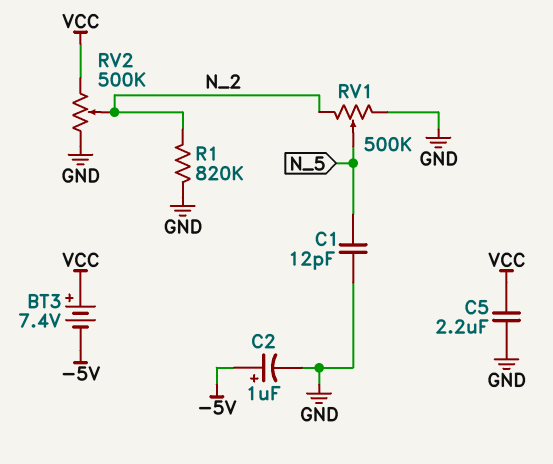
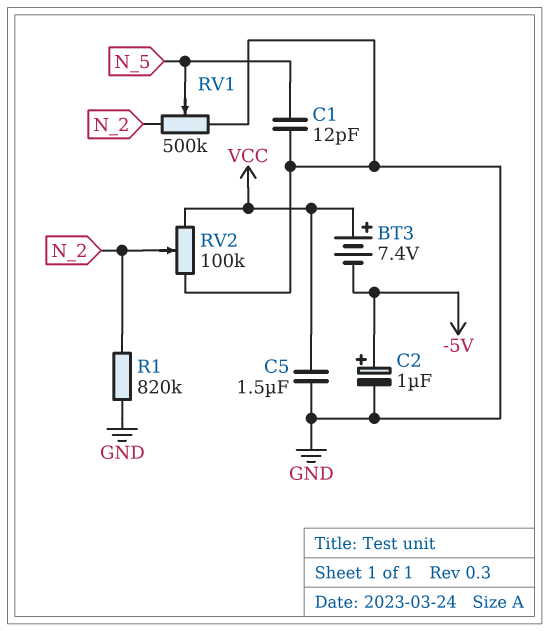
C5: 2.2uF (GND, VCC) -> 1.5uF (GND, VCC)
RV2: 500k (GND, VCC, wiper N_2) -> 100k (GND, VCC, wiper N_2)

